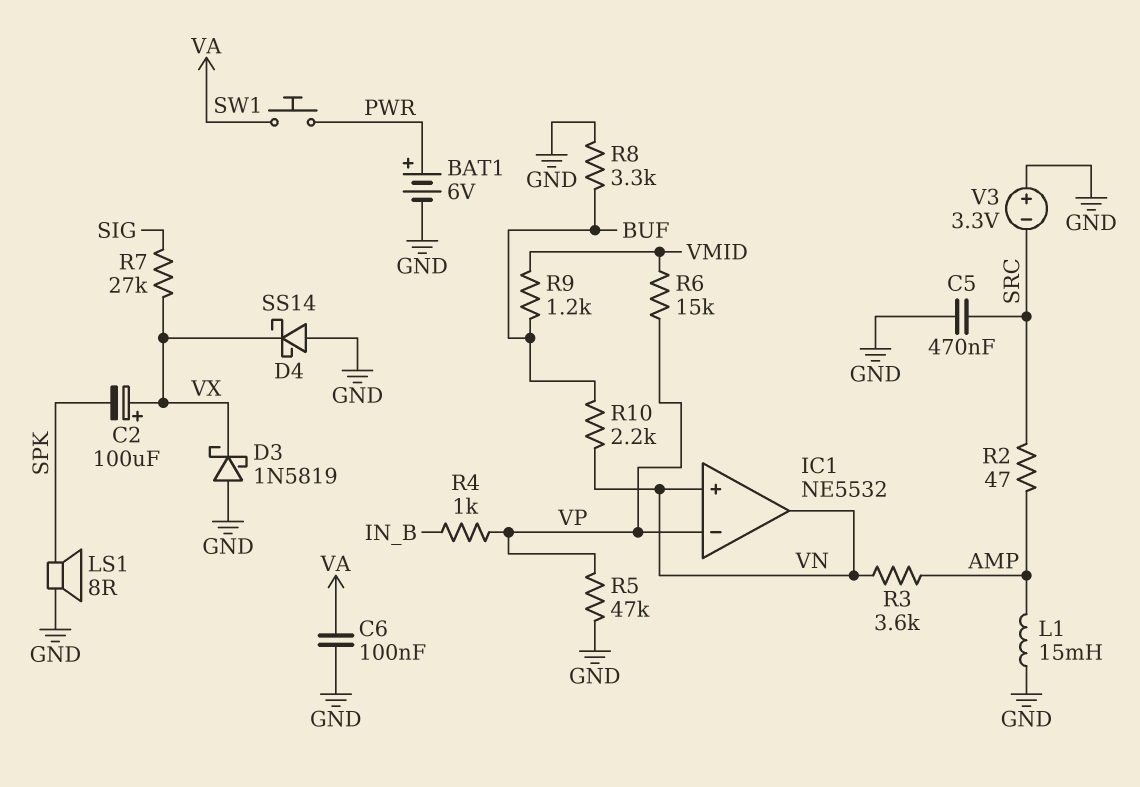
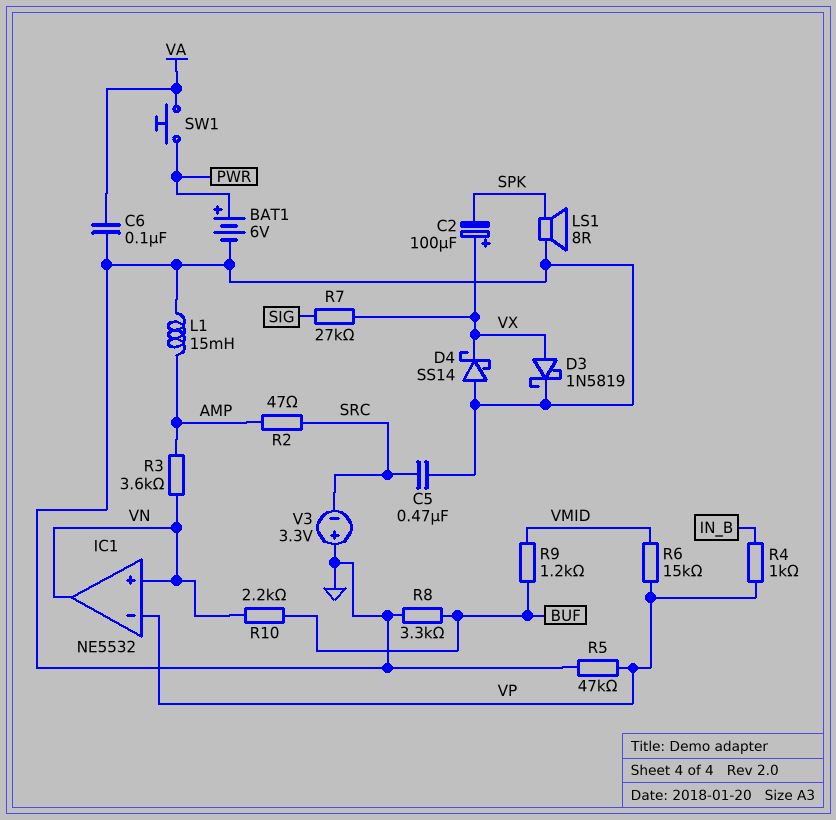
D3: schottky 1N5819 (A GND, K VX) -> schottky 1N5819 (A VX, K GND)

